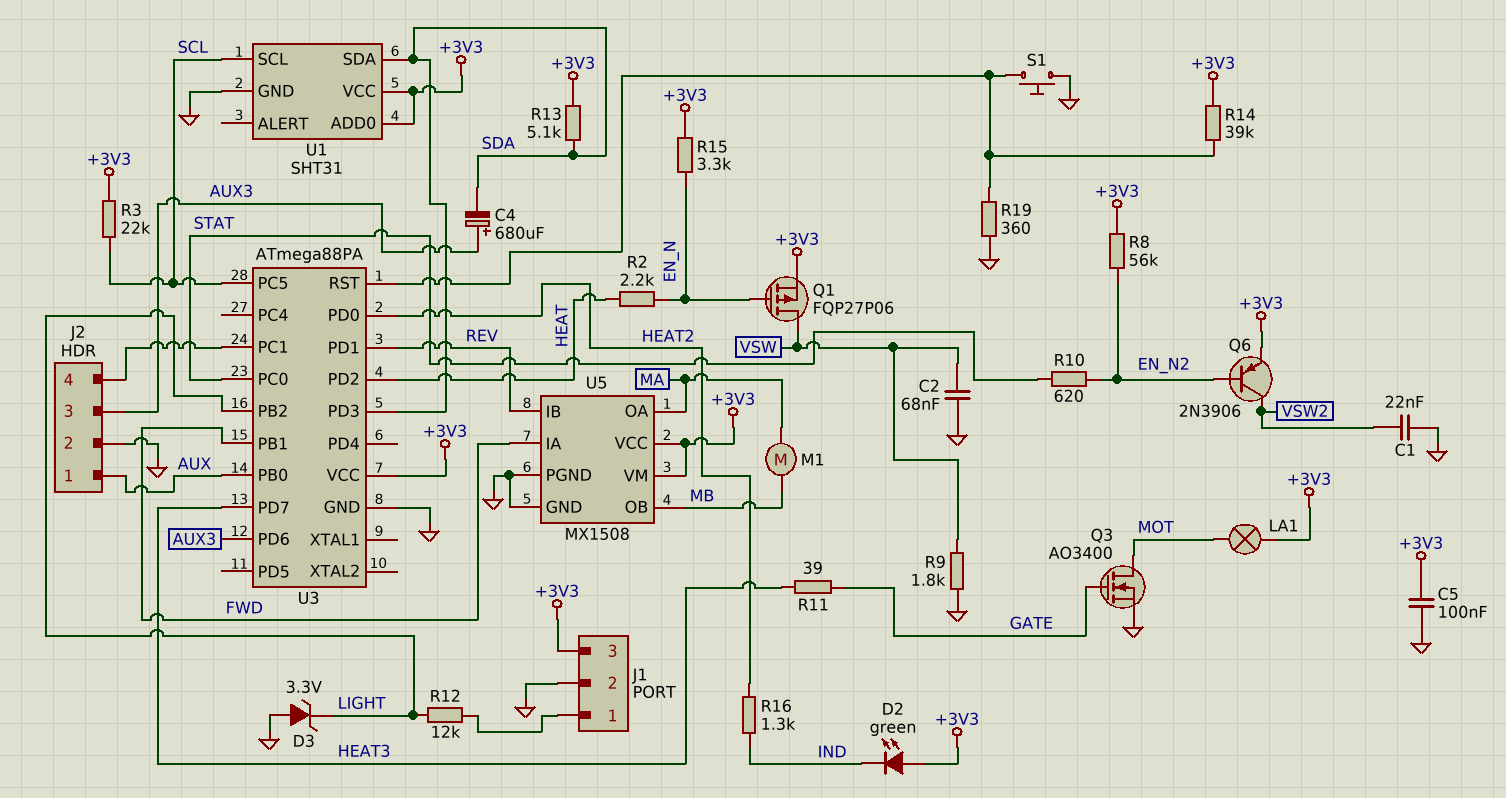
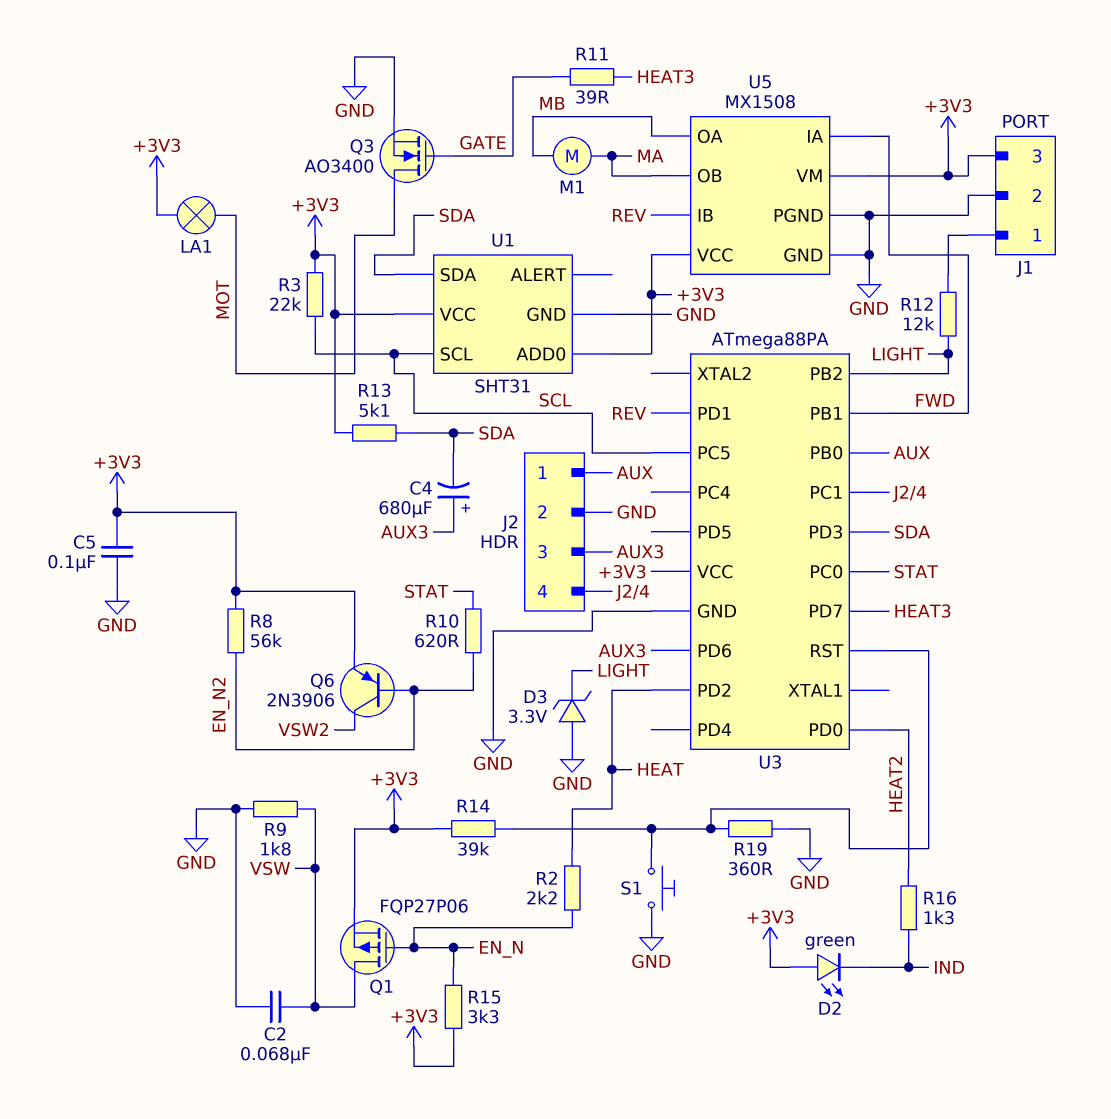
C1: 22nF (GND, VSW2) -> none
U5 pin OA: MA -> MB
U5 pin OB: MB -> MA

